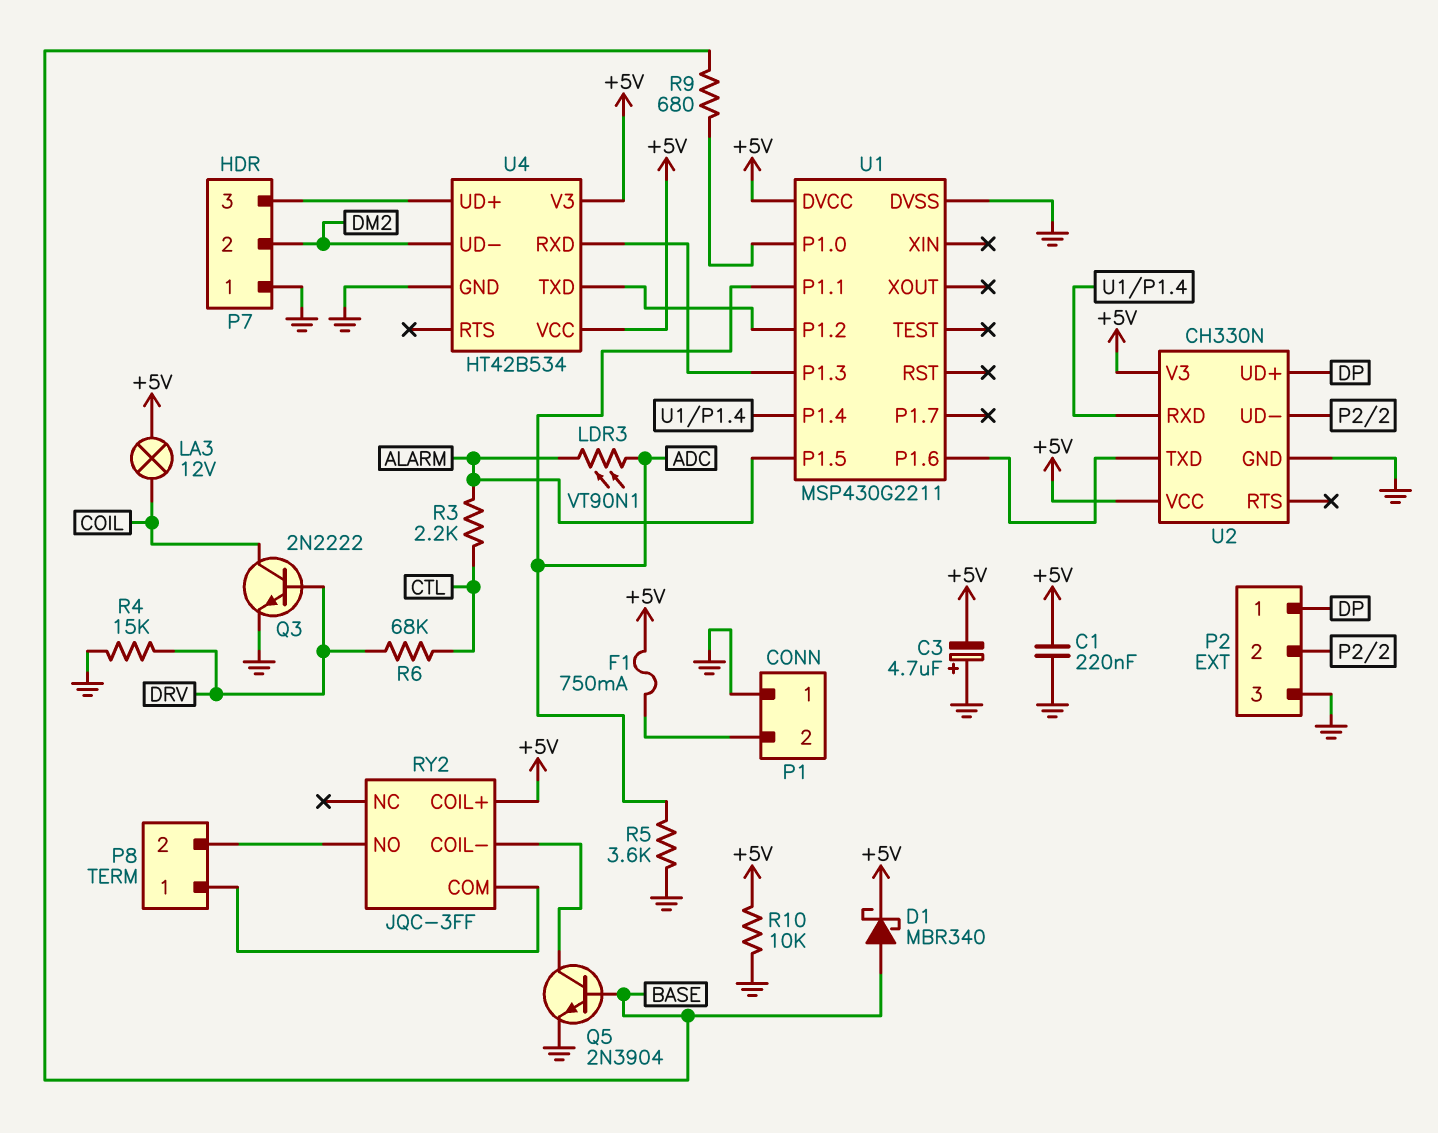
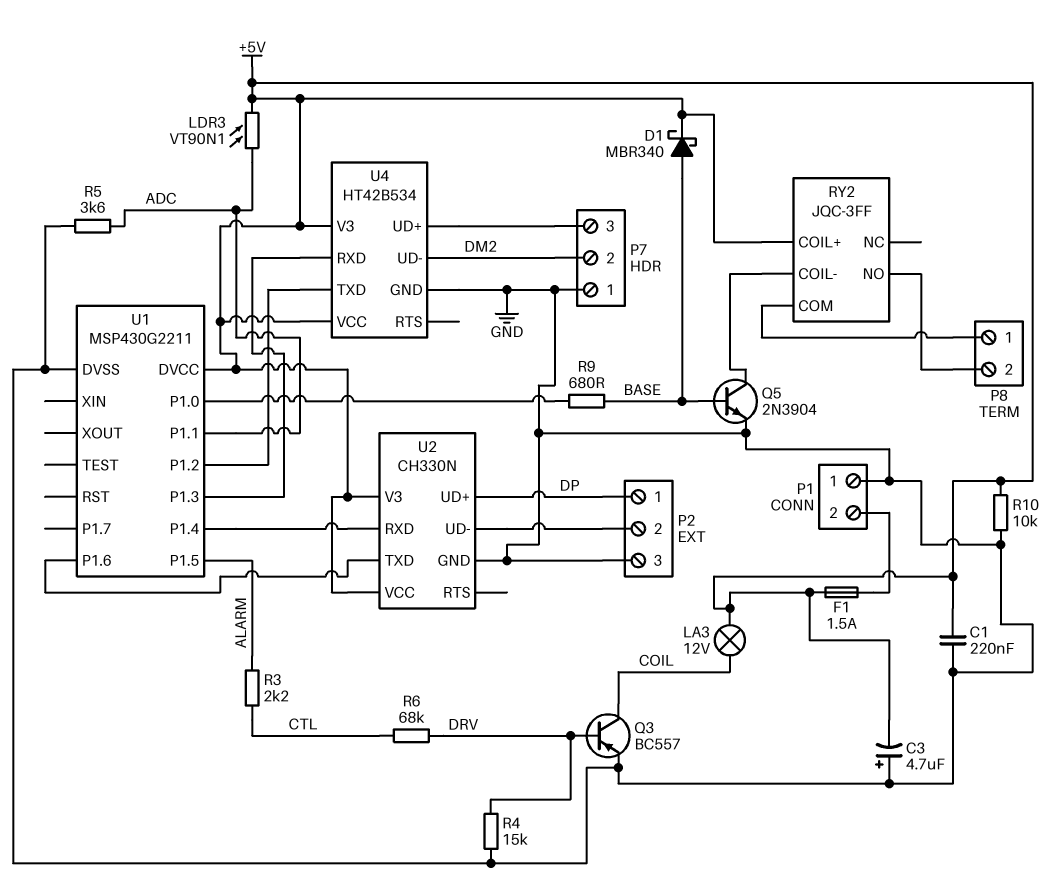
F1: 750mA (+5V, P1/2) -> 1.5A (+5V, P1/2)
LDR3: VT90N1 (ADC, ALARM) -> VT90N1 (+5V, ADC)
Q3: NPN 2N2222 (B DRV, C COIL, E GND) -> PNP BC557 (B DRV, C COIL, E GND)

